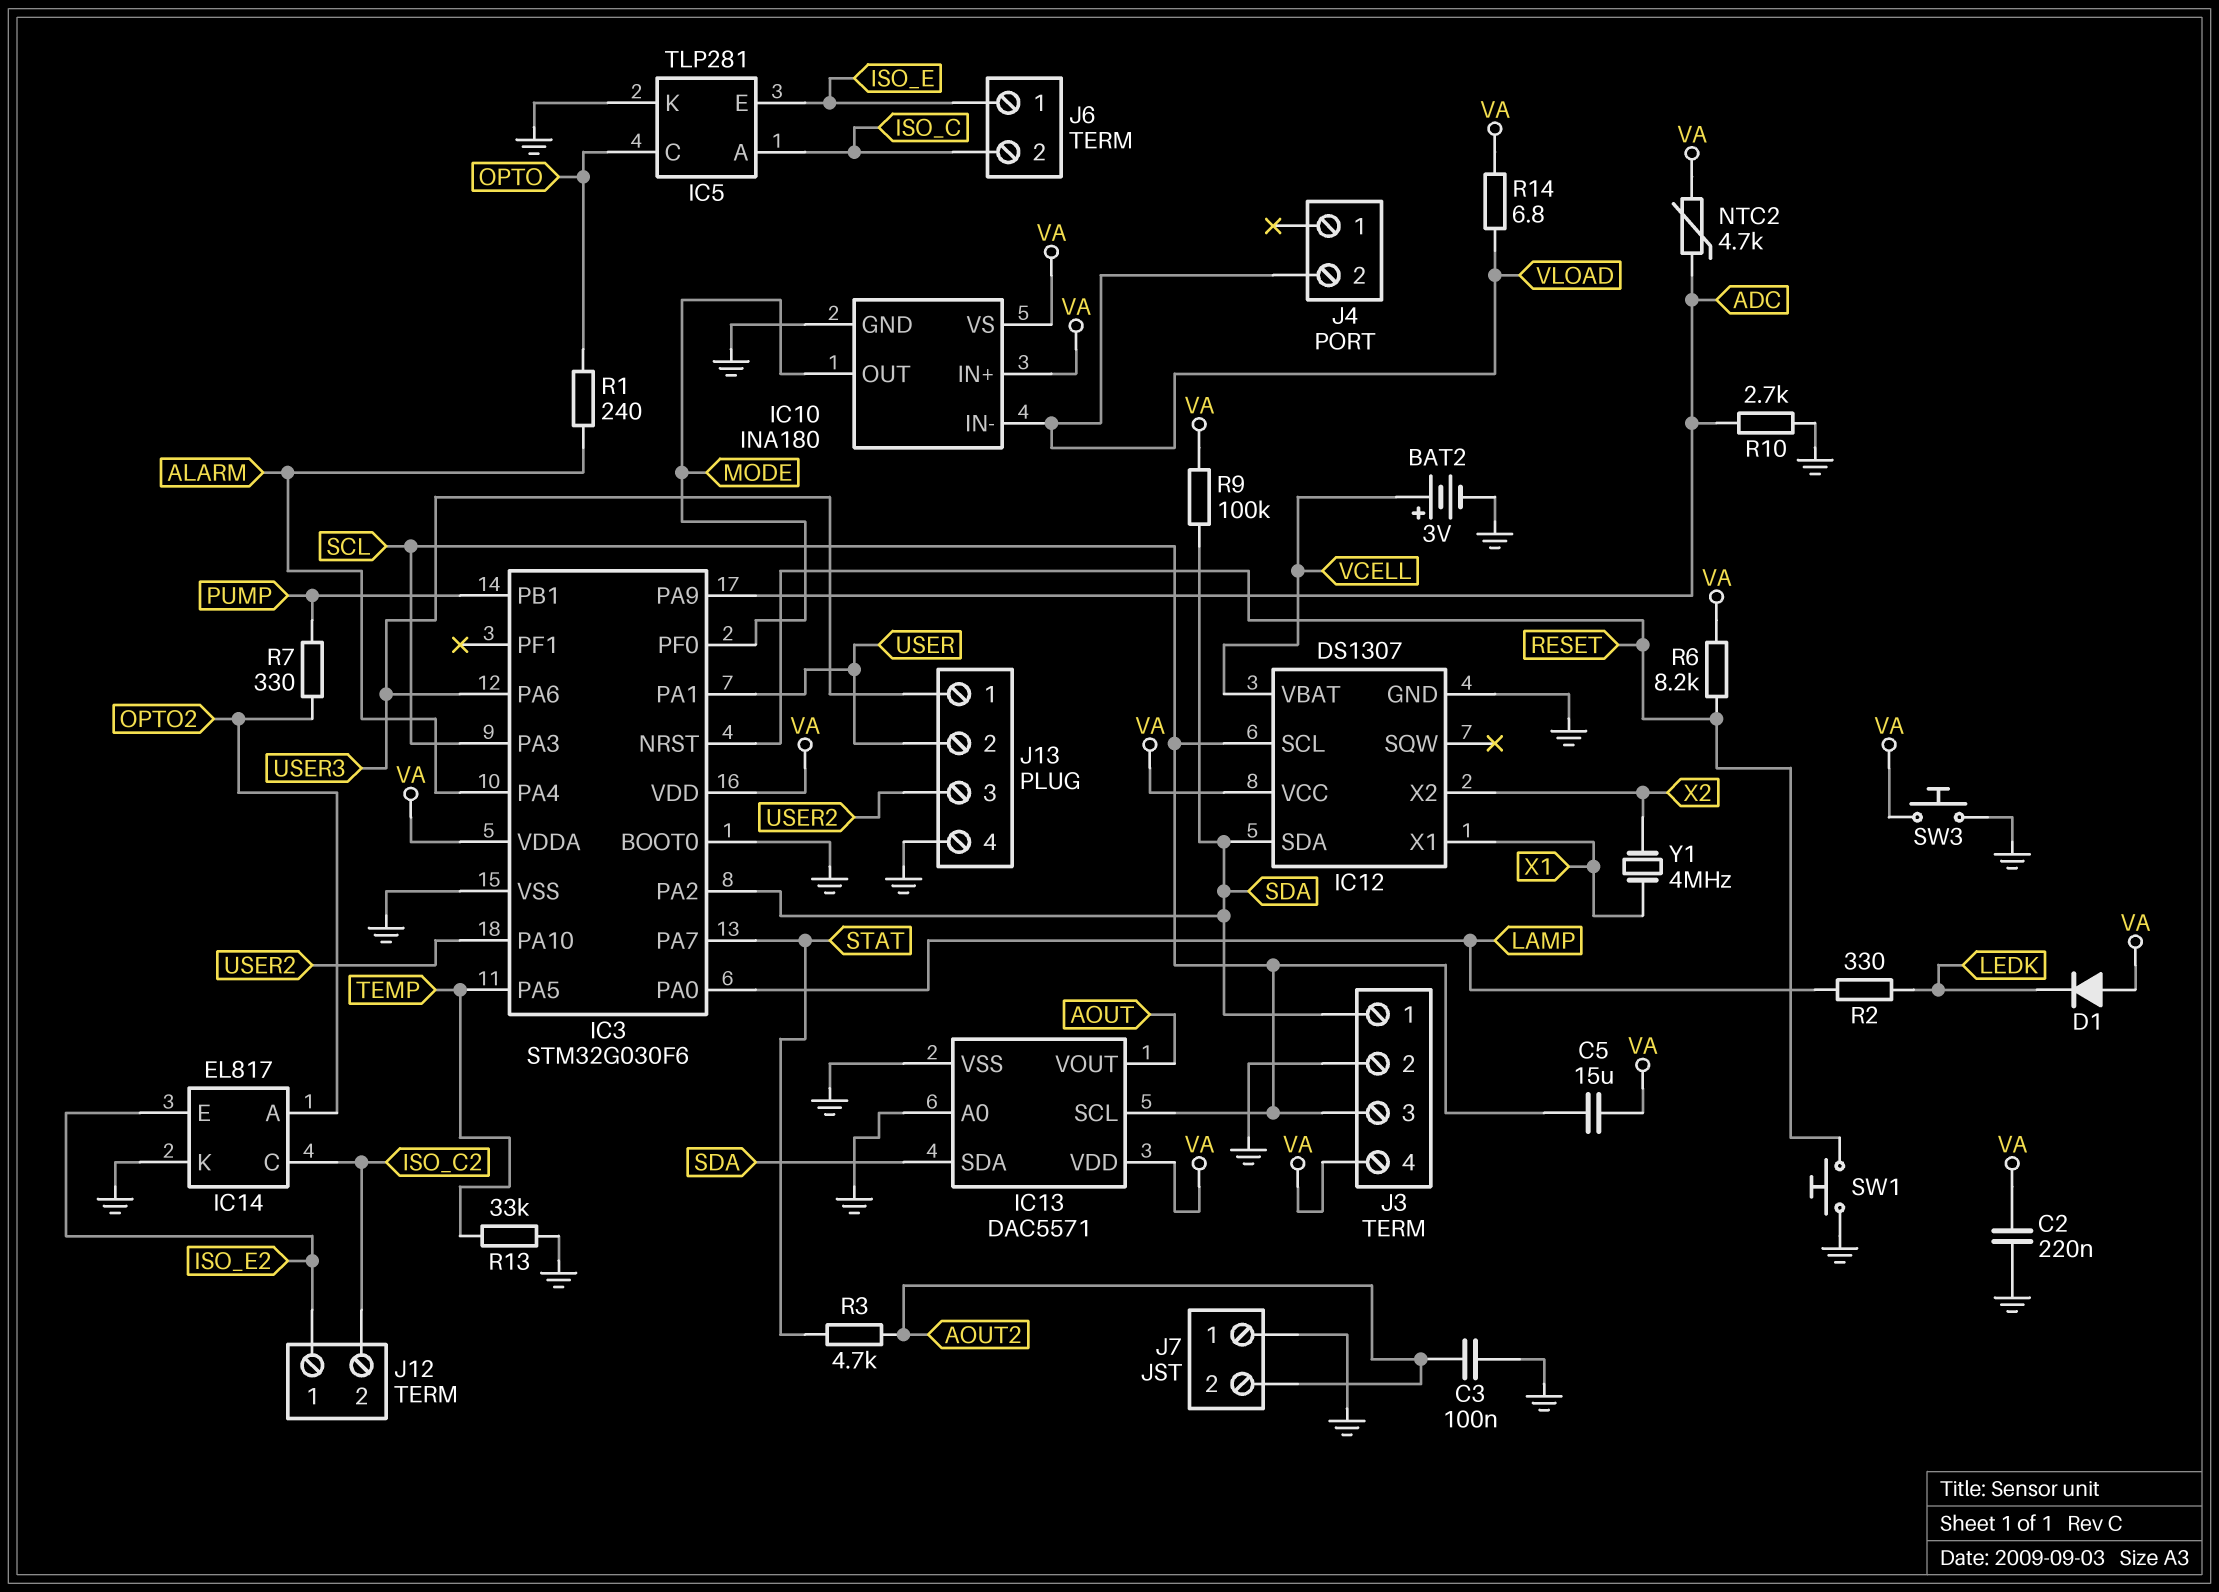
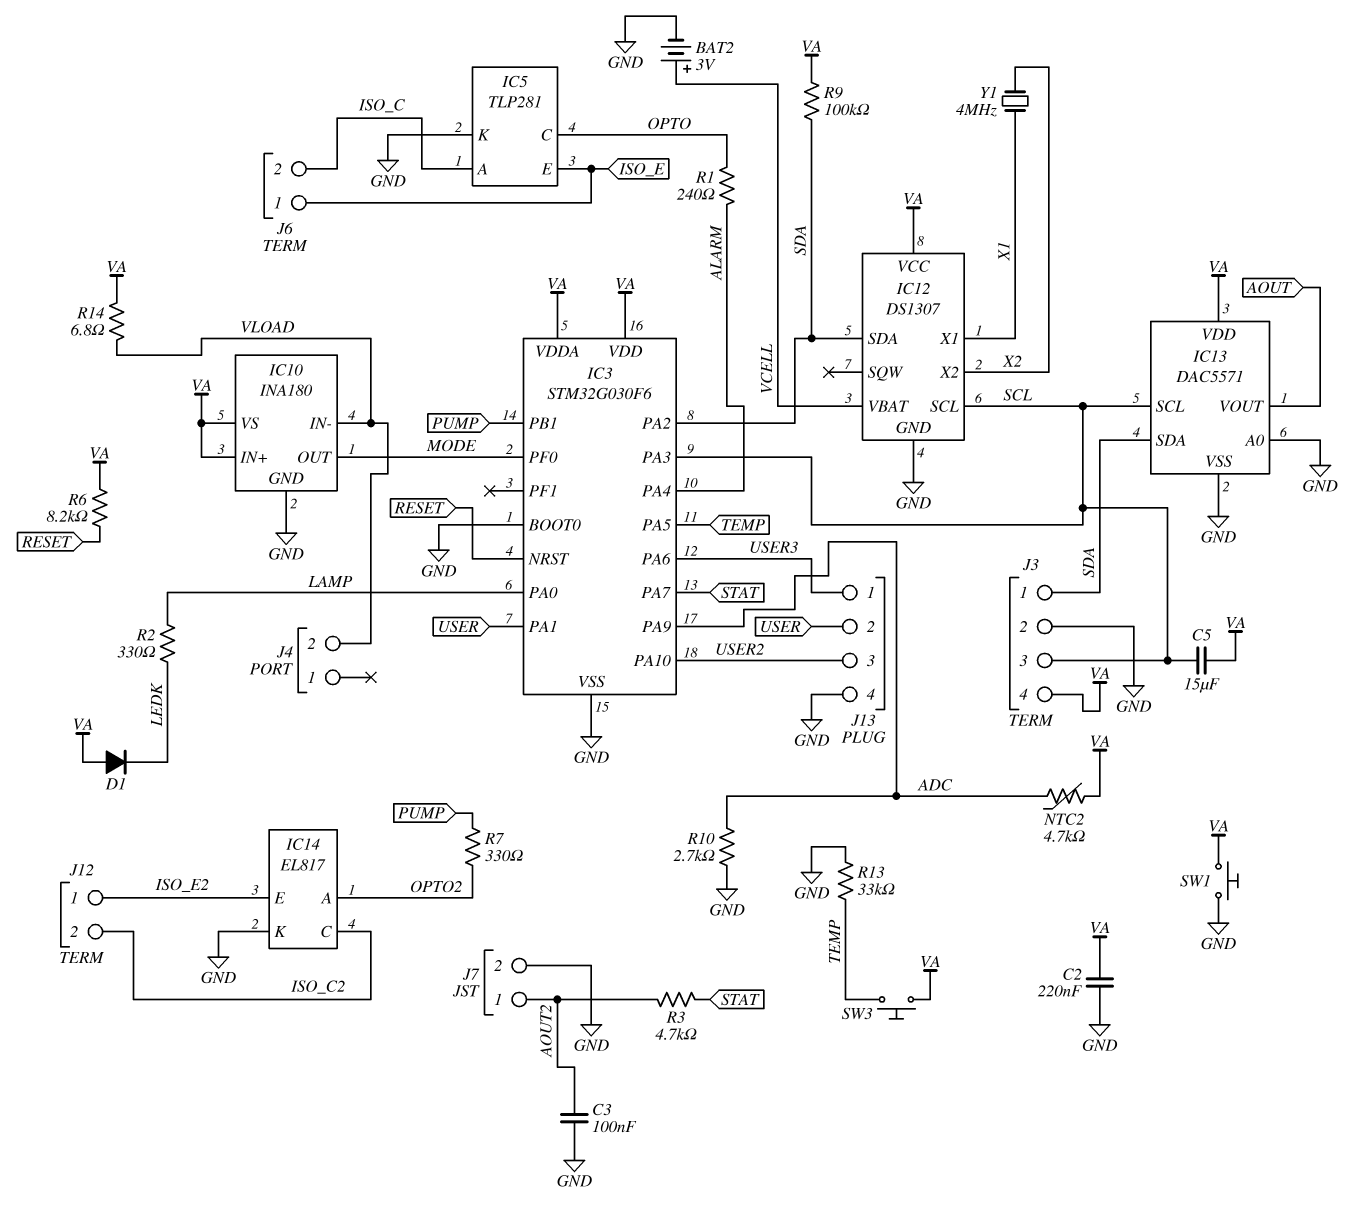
J7 pin 1: GND -> AOUT2
J7 pin 2: AOUT2 -> GND
SW1: button (GND, RESET) -> button (GND, VA)
SW3: button (GND, VA) -> button (TEMP, VA)

